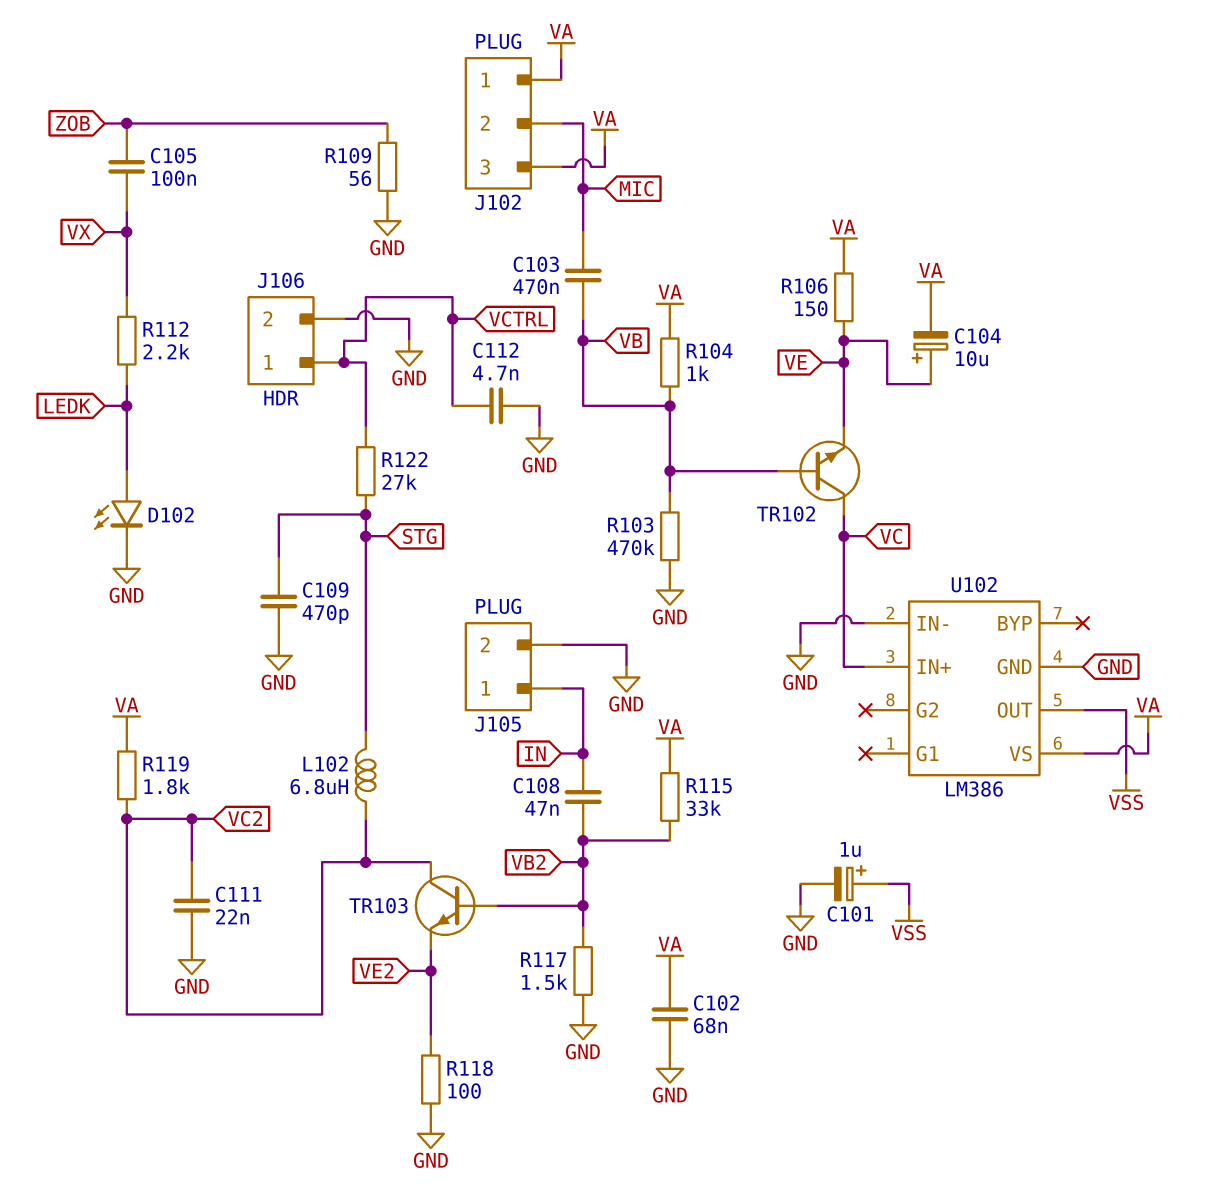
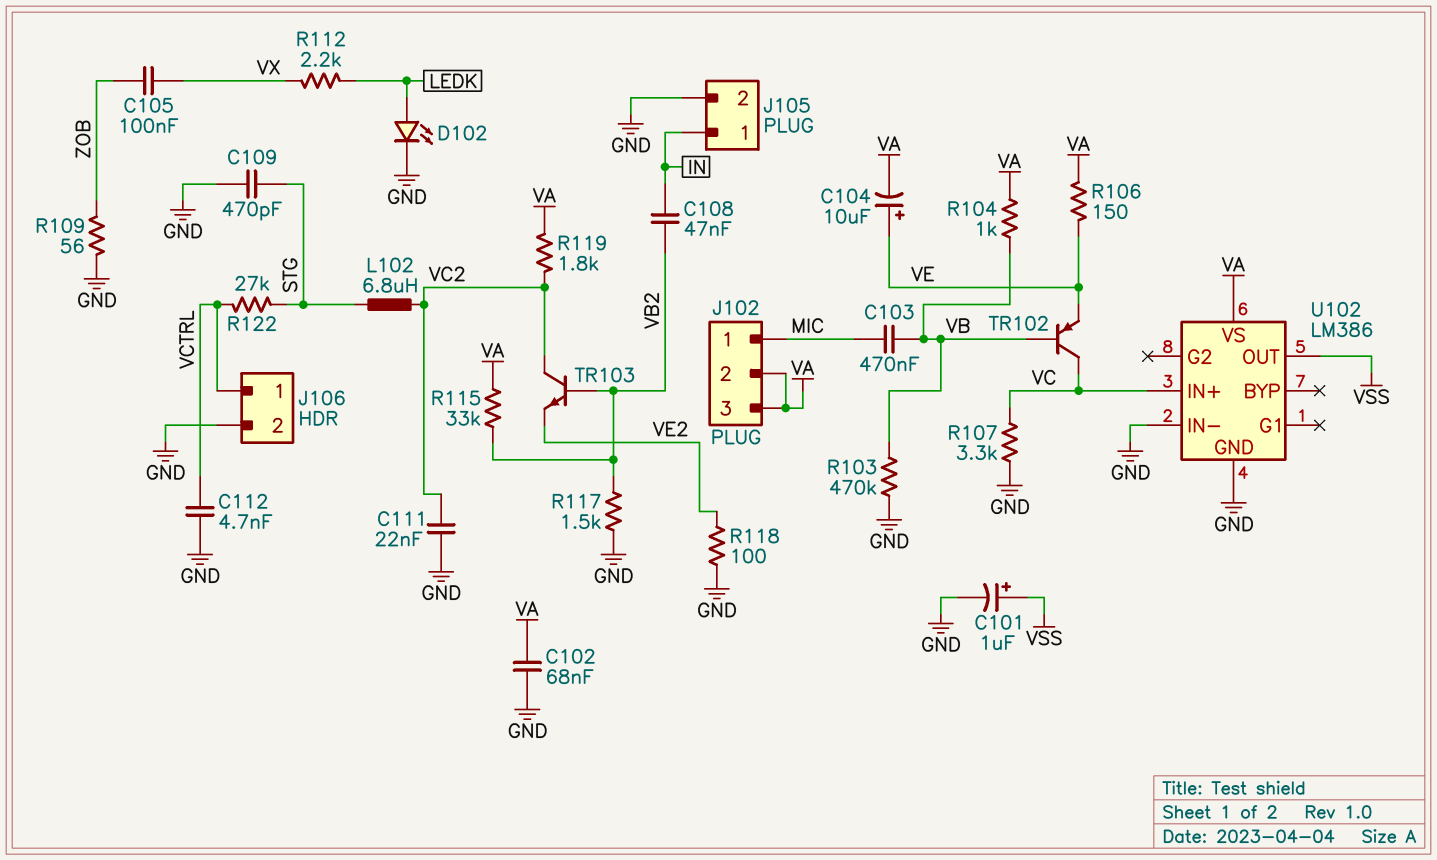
J102 pin 1: VA -> MIC
J102 pin 2: MIC -> VA
R107: none -> 3.3k (GND, VC)
TR102: NPN (B VB, C VC, E VE) -> PNP (B VB, C VC, E VE)

